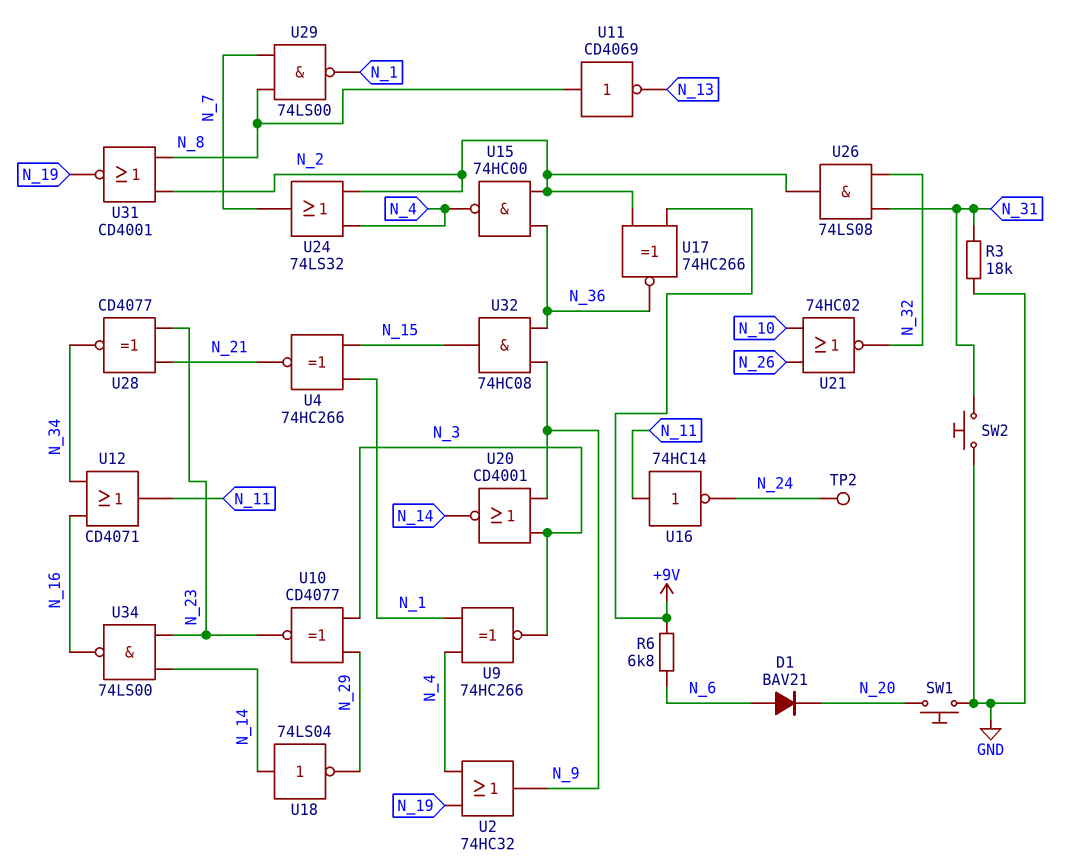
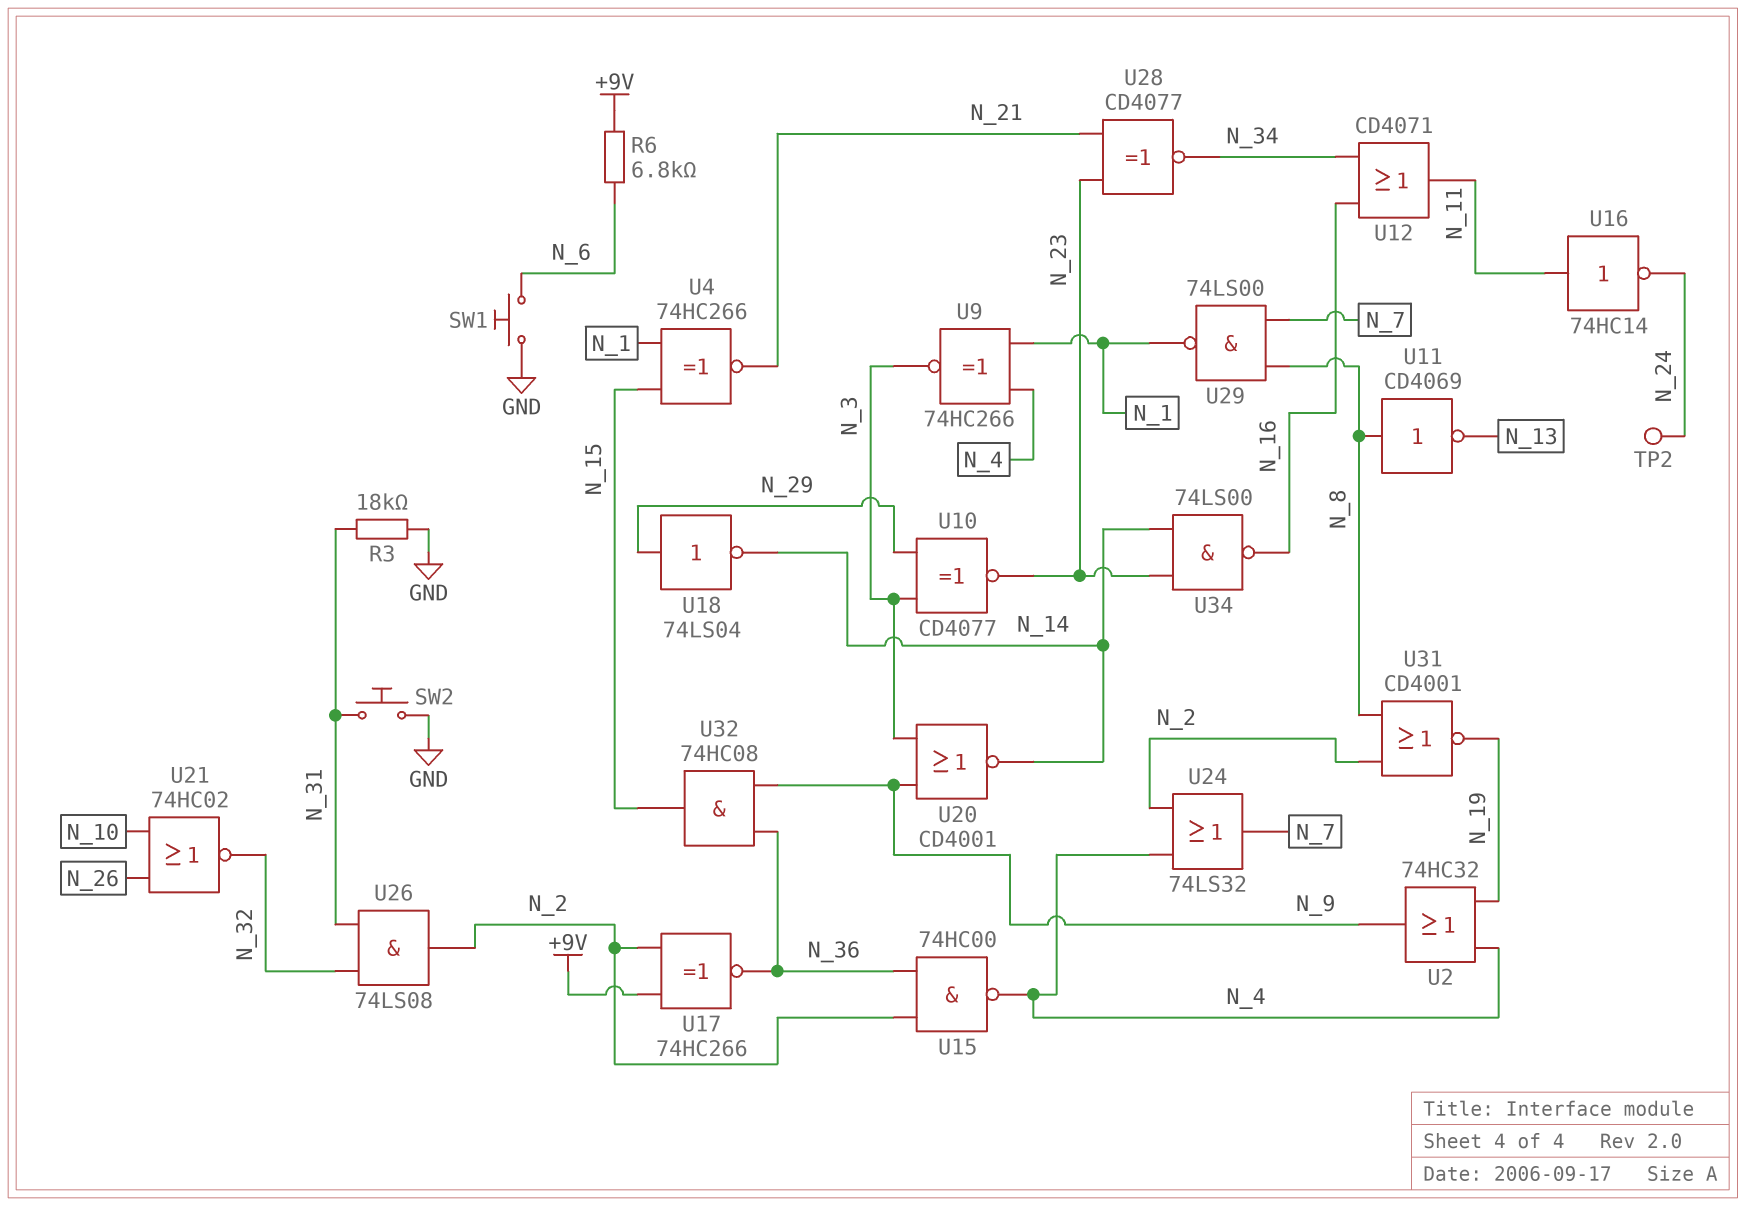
D1: diode BAV21 (A N_6, K N_20) -> none
SW1: button (GND, N_20) -> button (GND, N_6)
U18: NOT 74LS04 (in N_14, out N_29) -> NOT 74LS04 (in N_29, out N_14)

